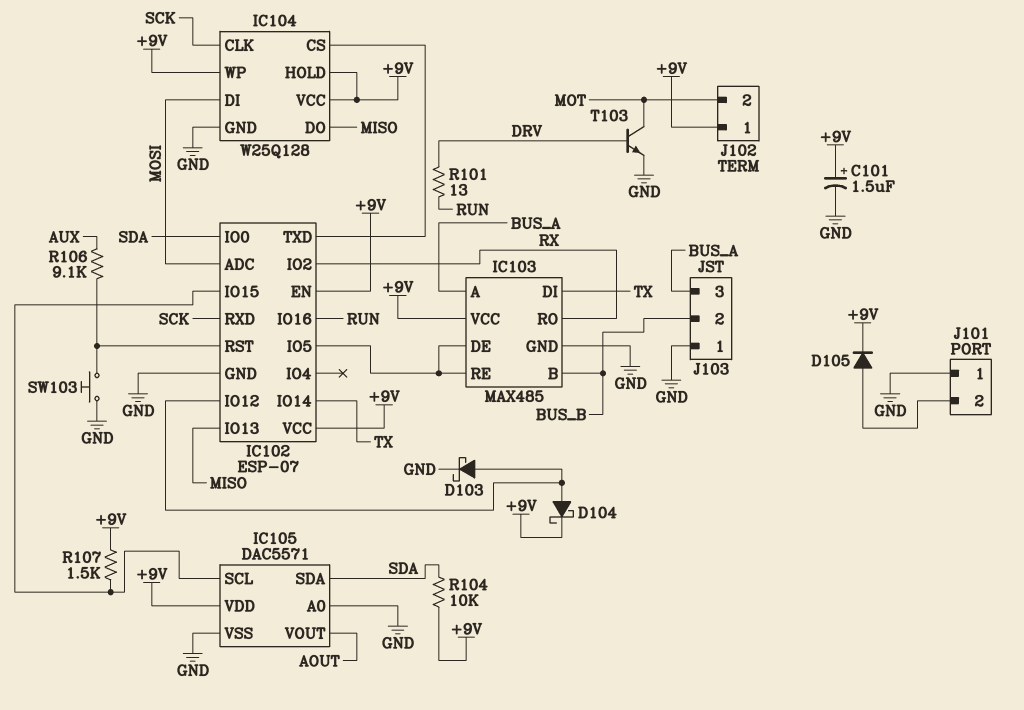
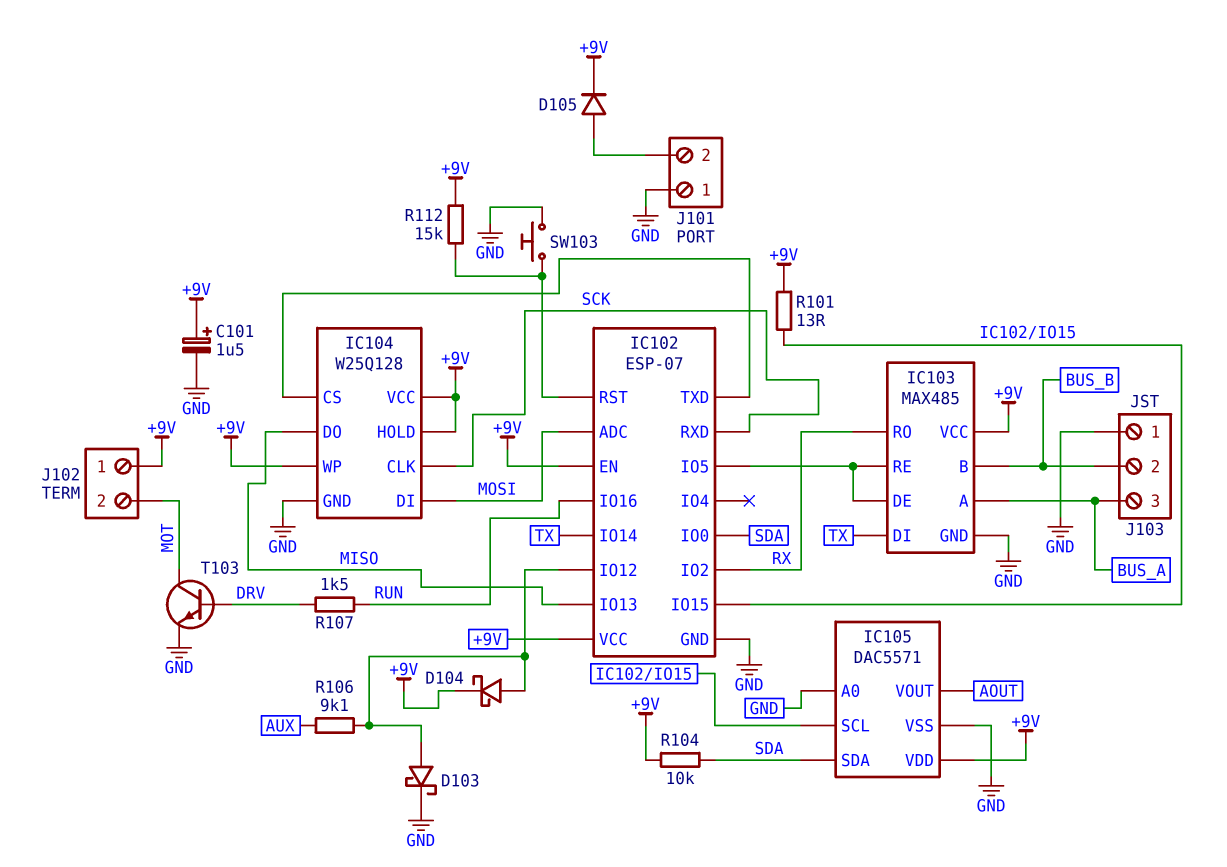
R101: 13 (DRV, RUN) -> 13 (+9V, IC102/IO15)
R106: 9.1k (AUX, IC102/RST) -> 9.1k (AUX, IC102/IO12)
R107: 1.5k (+9V, IC102/IO15) -> 1.5k (DRV, RUN)
R112: none -> 15k (+9V, IC102/RST)

